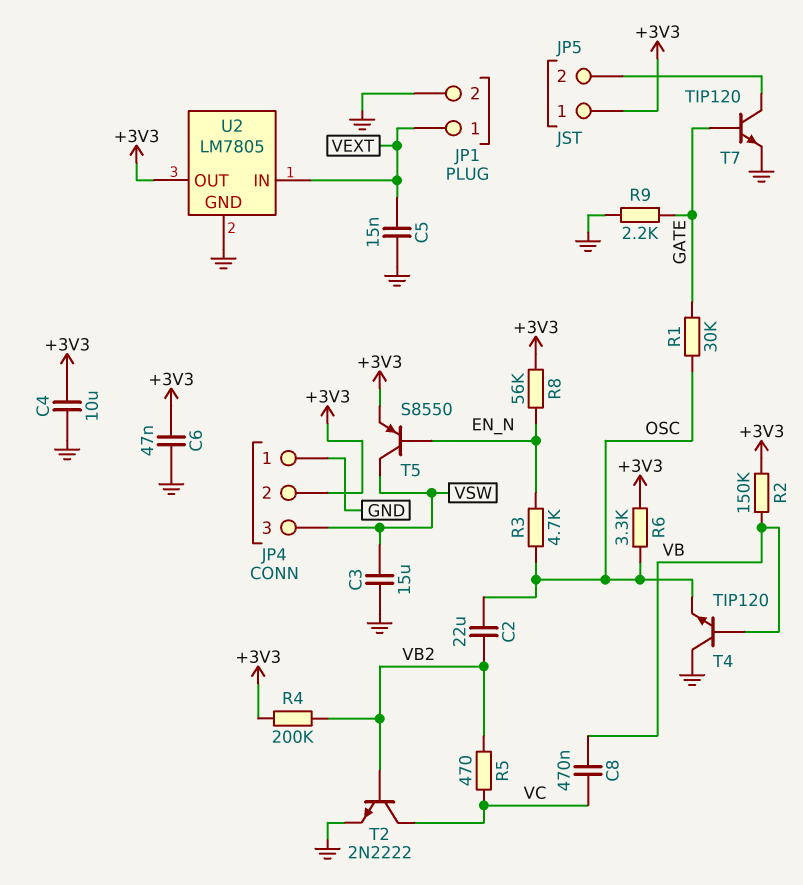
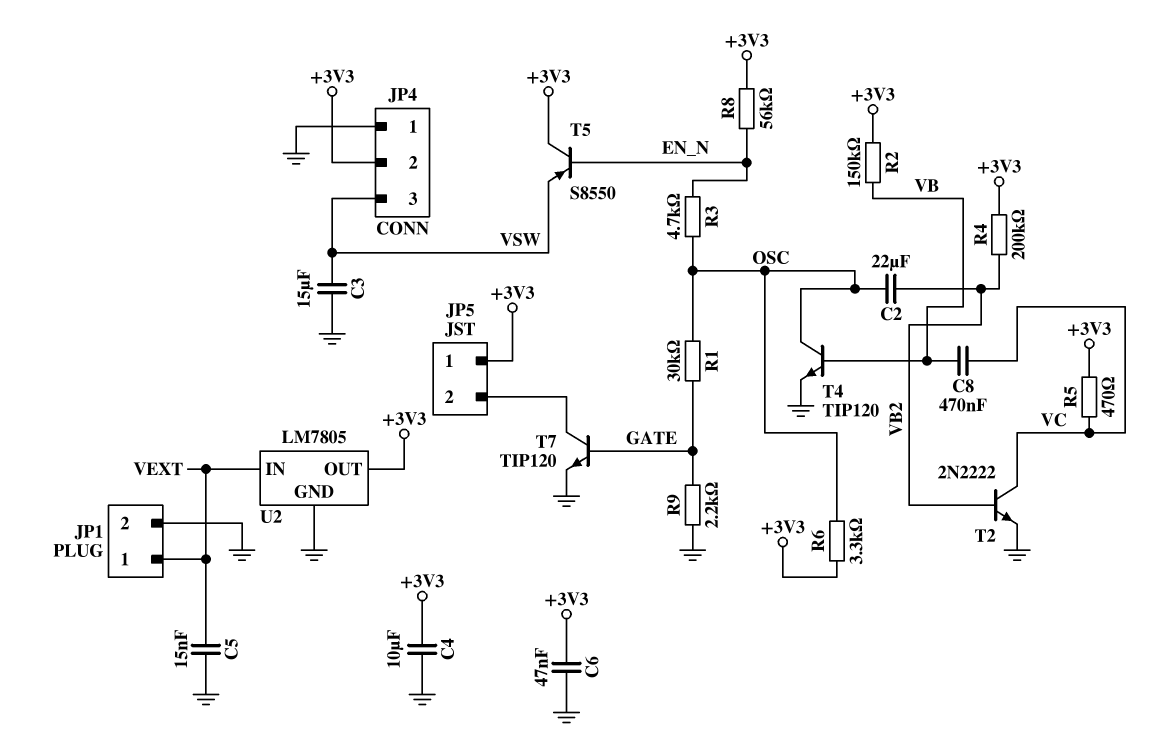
R5: 470 (VB2, VC) -> 470 (+3V3, VC)
T4: NPN TIP120 (B VB, C GND, E OSC) -> NPN TIP120 (B VB, C OSC, E GND)
T5: PNP S8550 (B EN_N, C VSW, E +3V3) -> PNP S8550 (B EN_N, C +3V3, E VSW)

